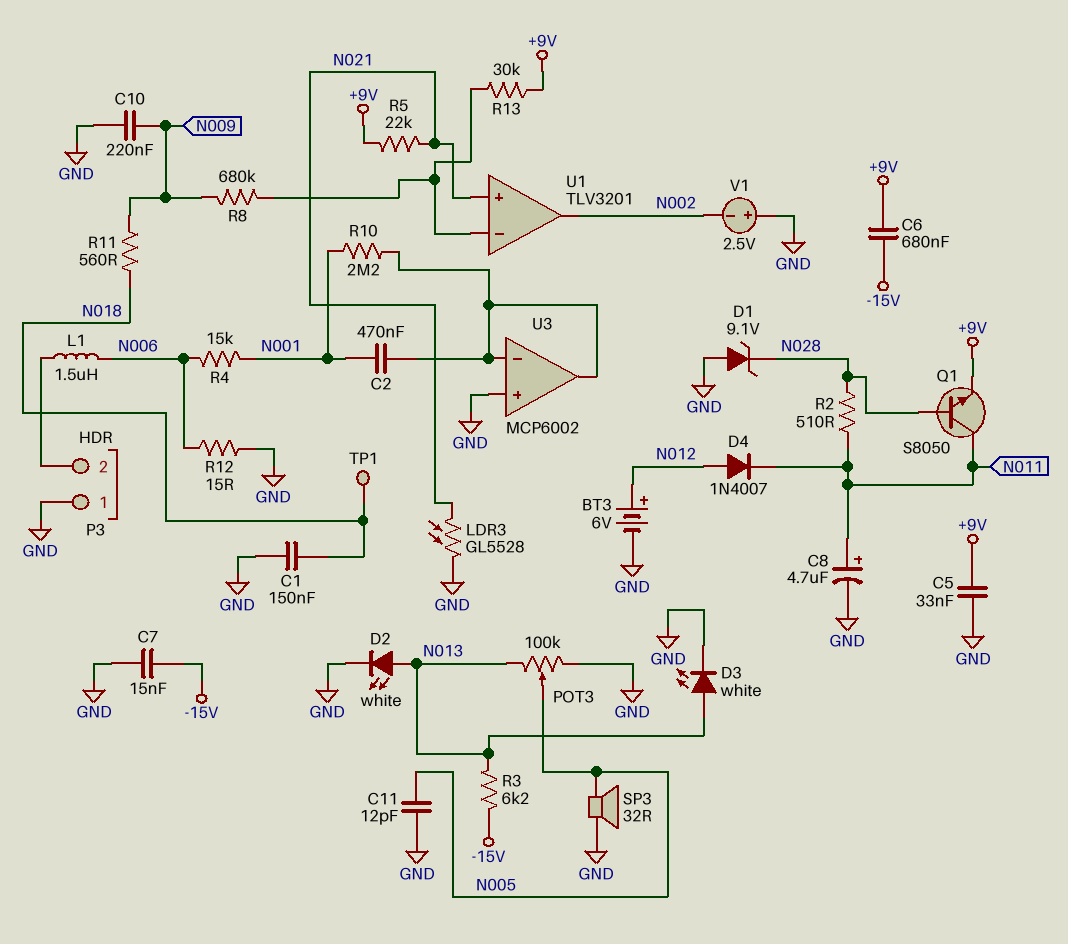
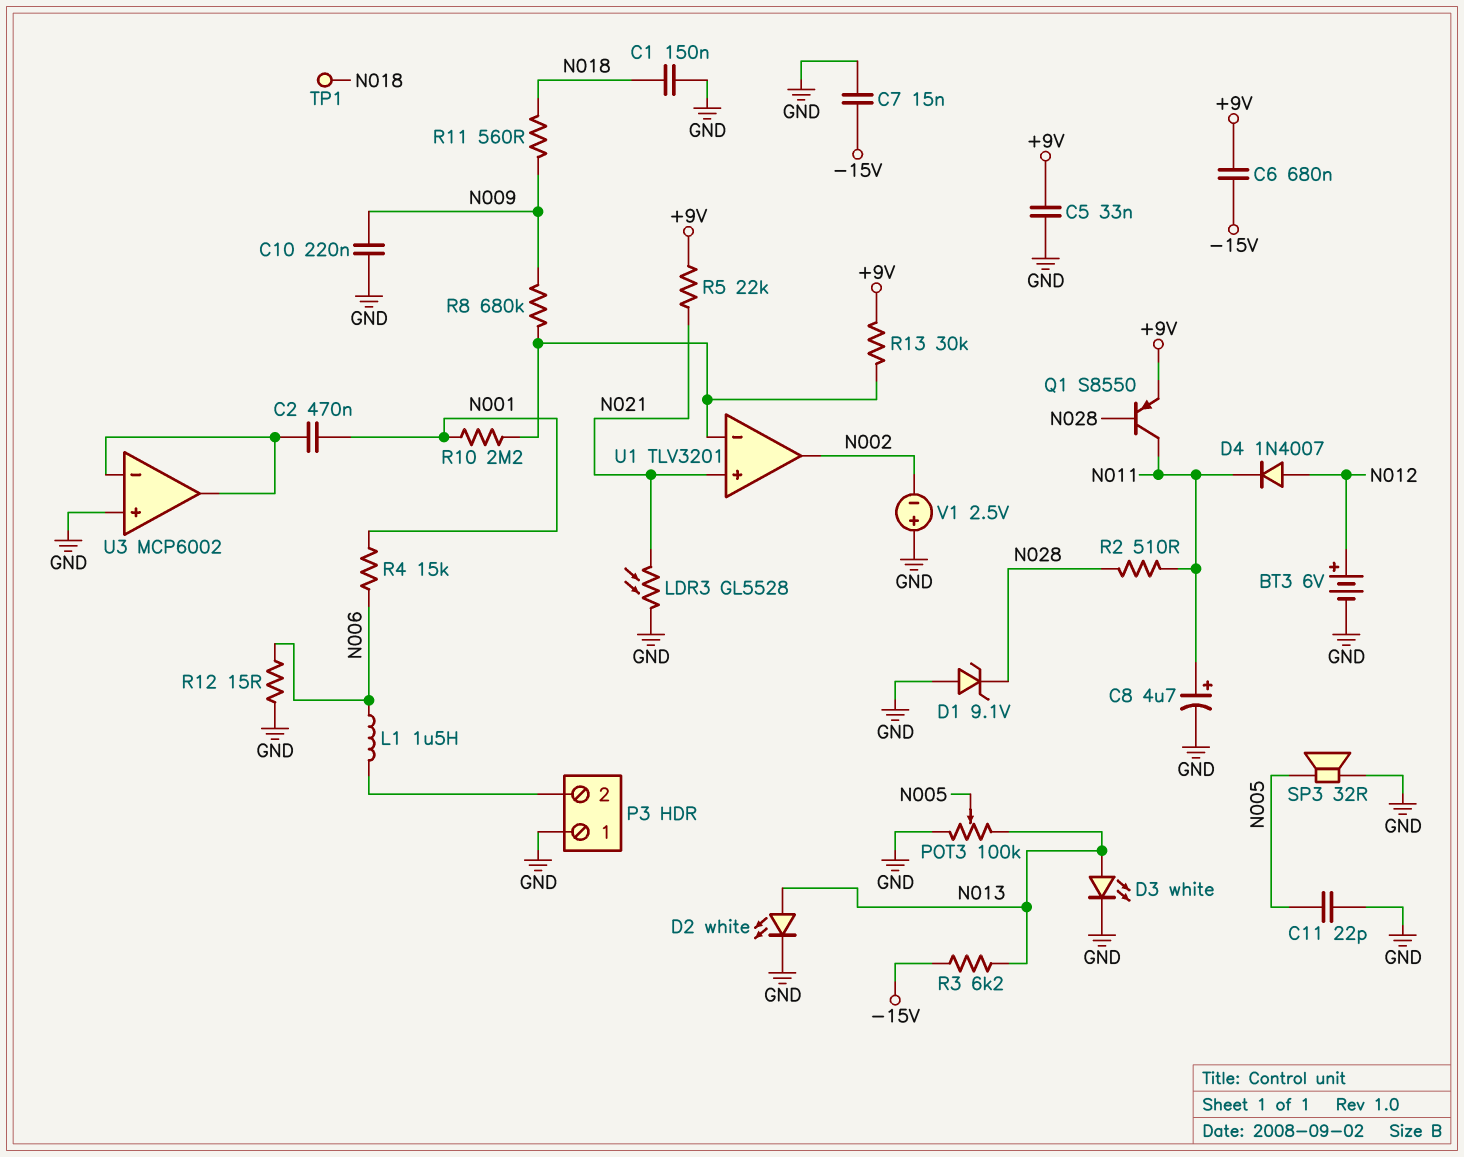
C11: 12pF (GND, N005) -> 22pF (GND, N005)
Q1: NPN S8050 (B N028, C N011, E +9V) -> PNP S8550 (B N028, C N011, E +9V)
R10: 2.2M (N001, U3/in-) -> 2.2M (N001, U1/in-)

